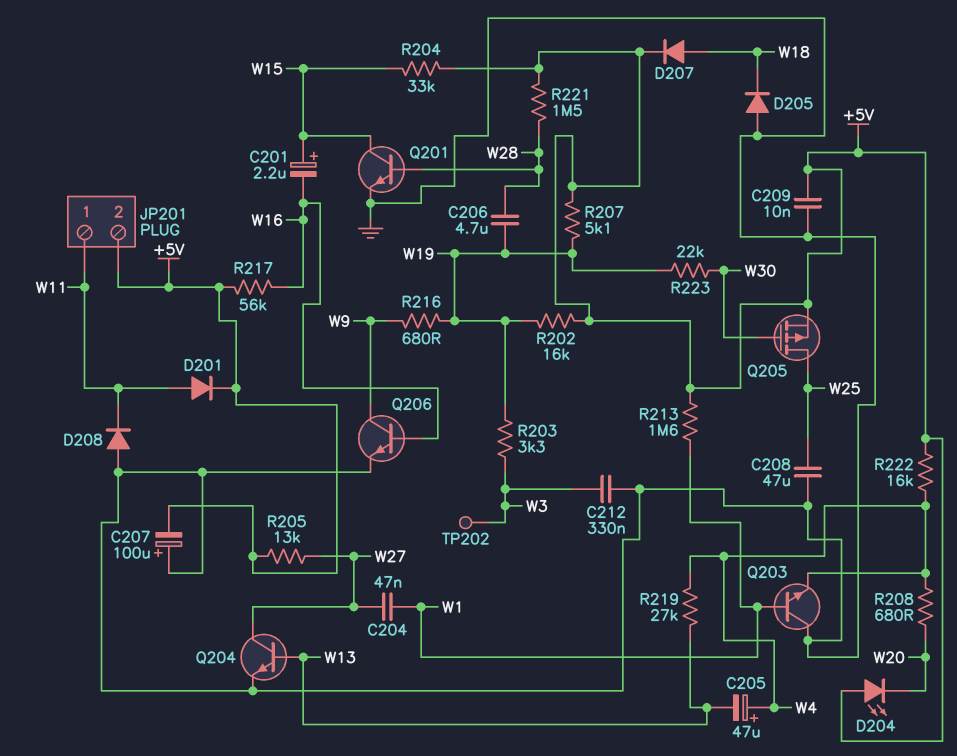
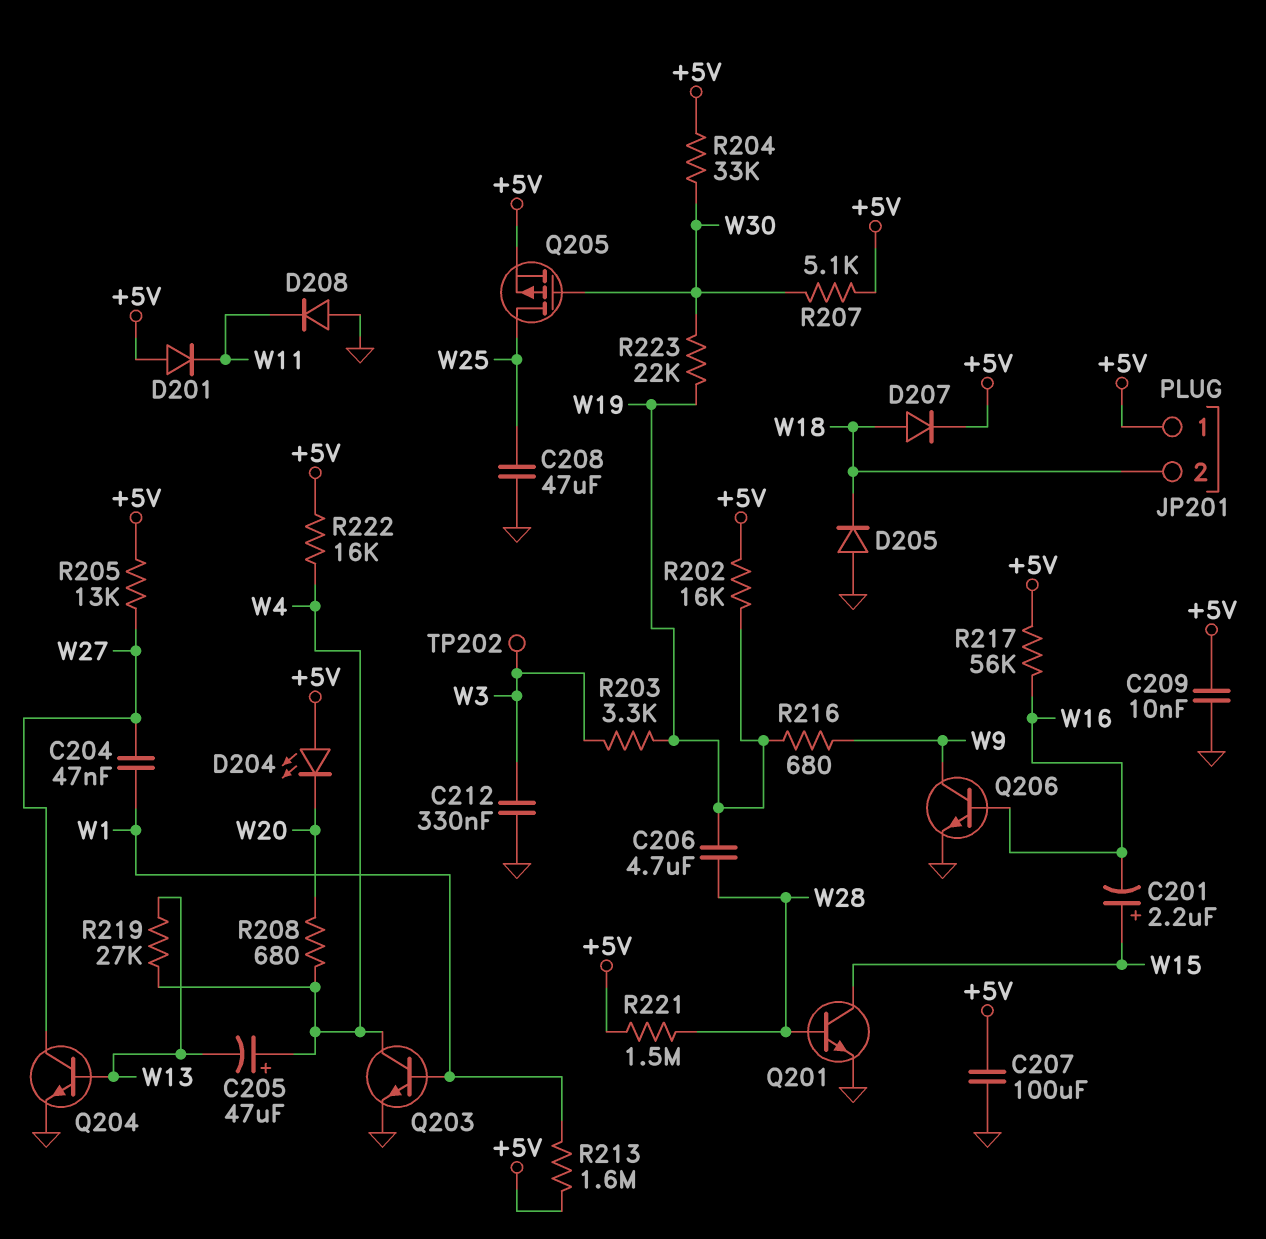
C207: 100uF (plus GND, minus +5V) -> 100uF (+5V, GND)
D201: diode (A W11, K +5V) -> diode (A +5V, K W11)
JP201 pin 1: W11 -> +5V
JP201 pin 2: +5V -> W18
Q203: NPN (B W1, C GND, E W4) -> NPN (B W1, C W4, E GND)
R204: 33k (+5V, W15) -> 33k (+5V, W30)
R207: 5.1k (+5V, W19) -> 5.1k (+5V, W30)

